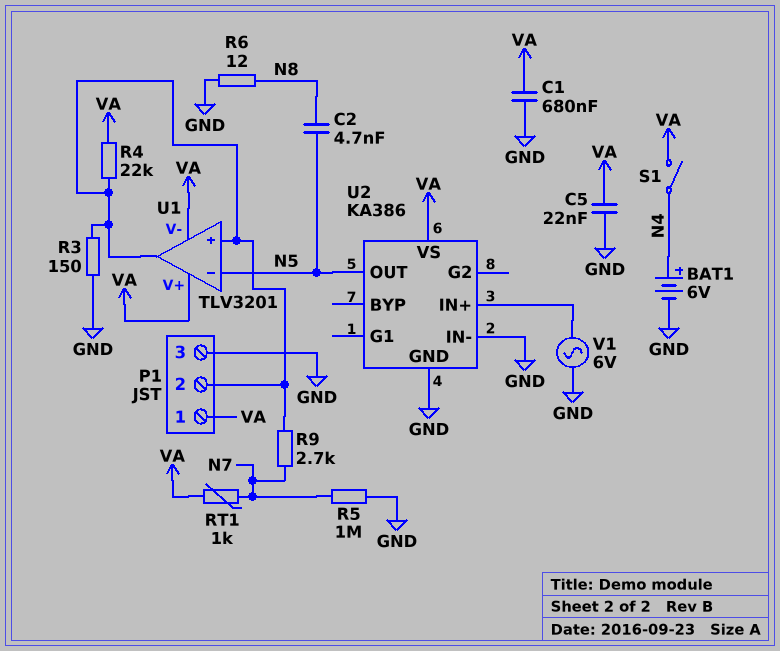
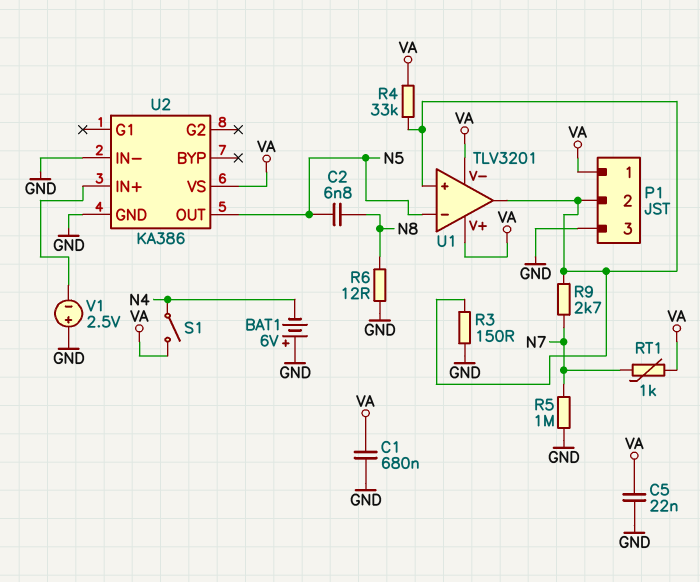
BAT1: 6V (plus N4, minus GND) -> 6V (plus GND, minus N4)
C2: 4.7nF (N5, N8) -> 6.8nF (N5, N8)
R4: 22k (P1/2, VA) -> 33k (P1/2, VA)
V1: AC 6V (GND, U2/IN+) -> 2.5V (plus GND, minus U2/IN+)

